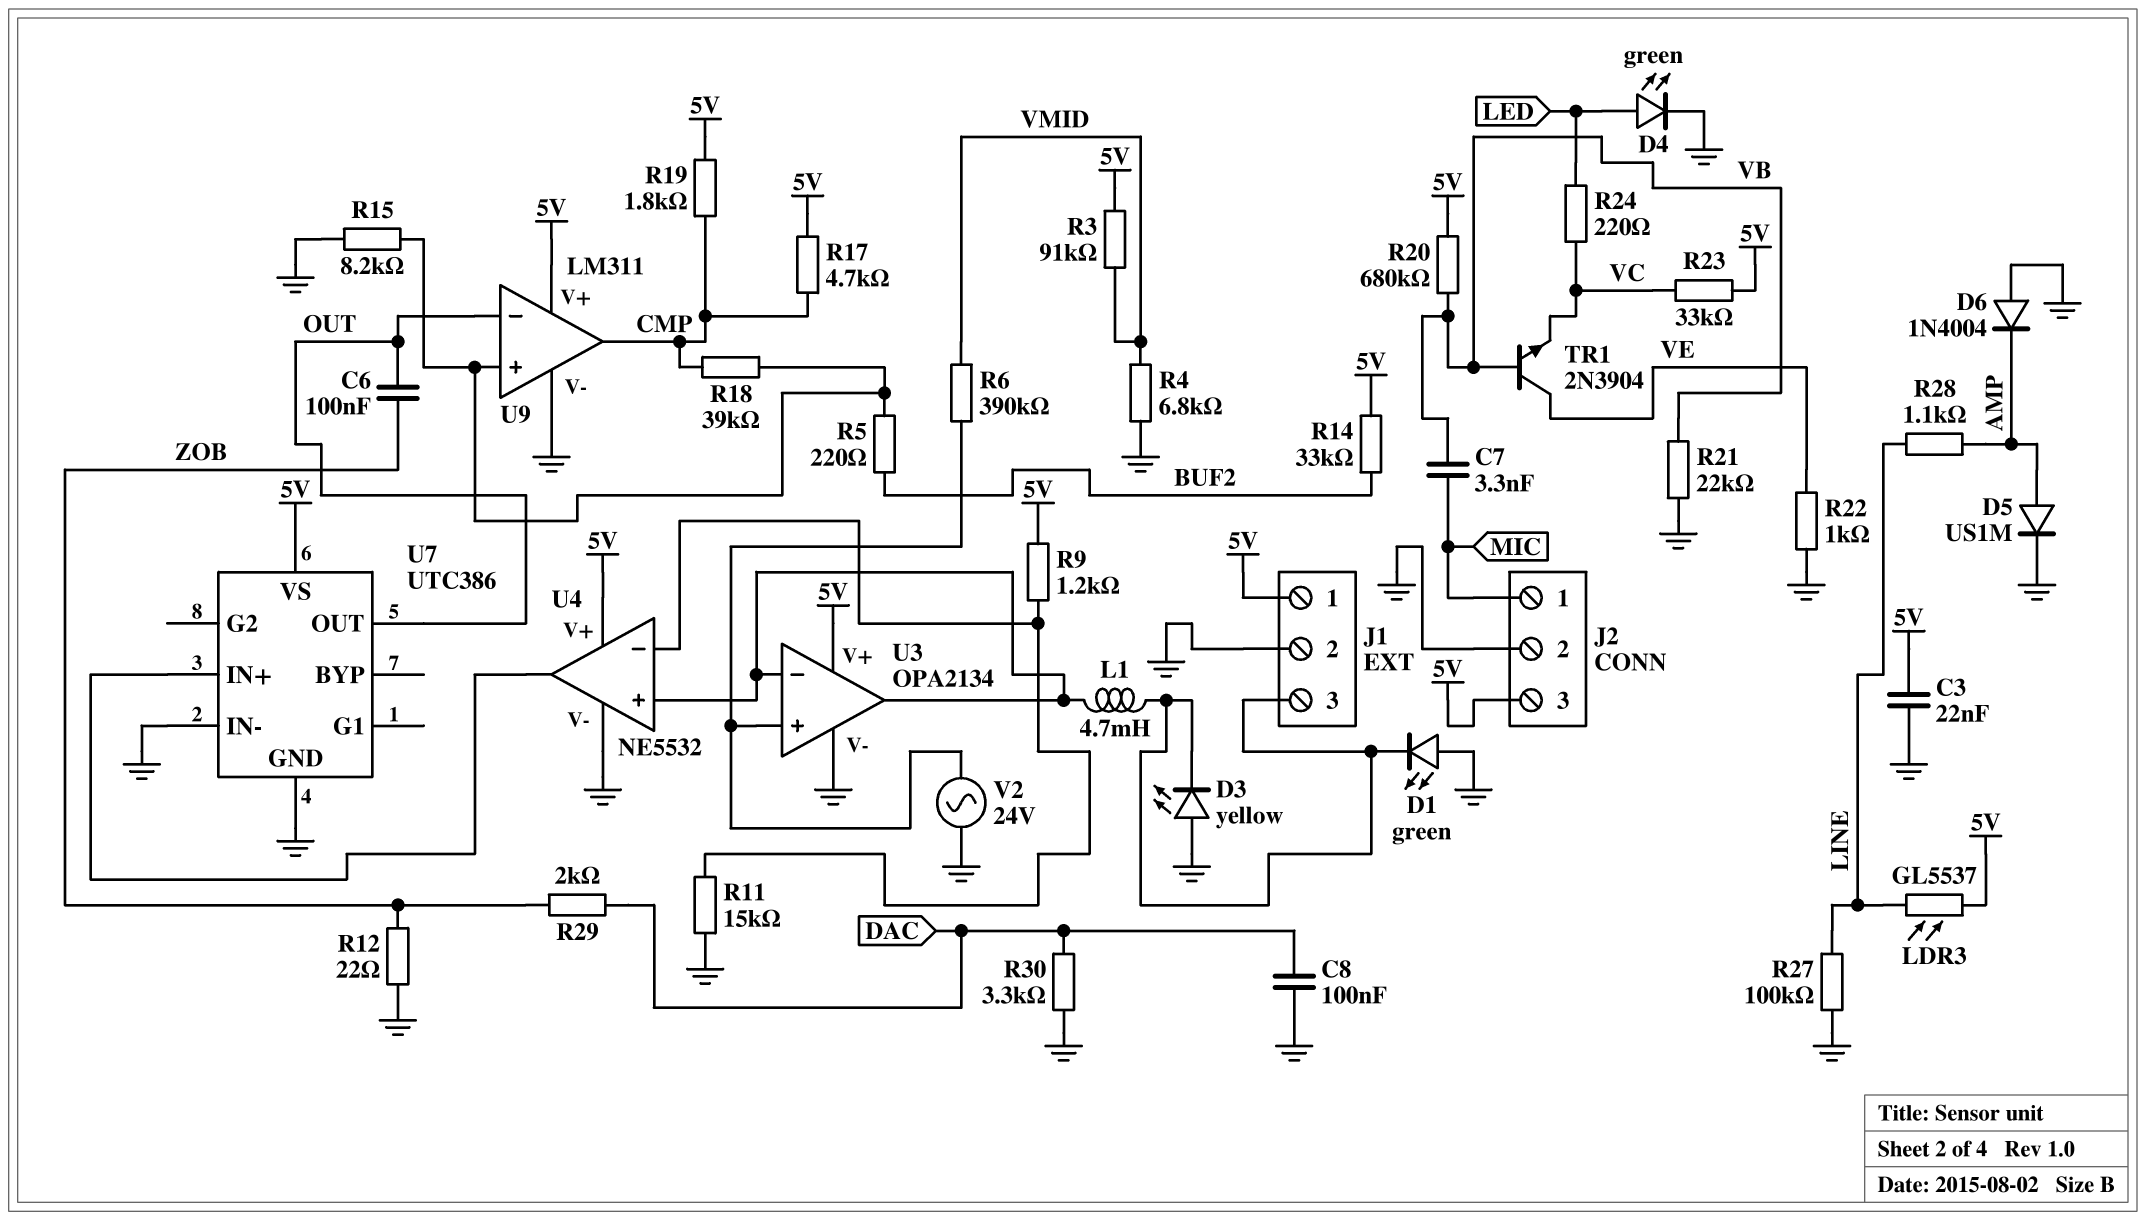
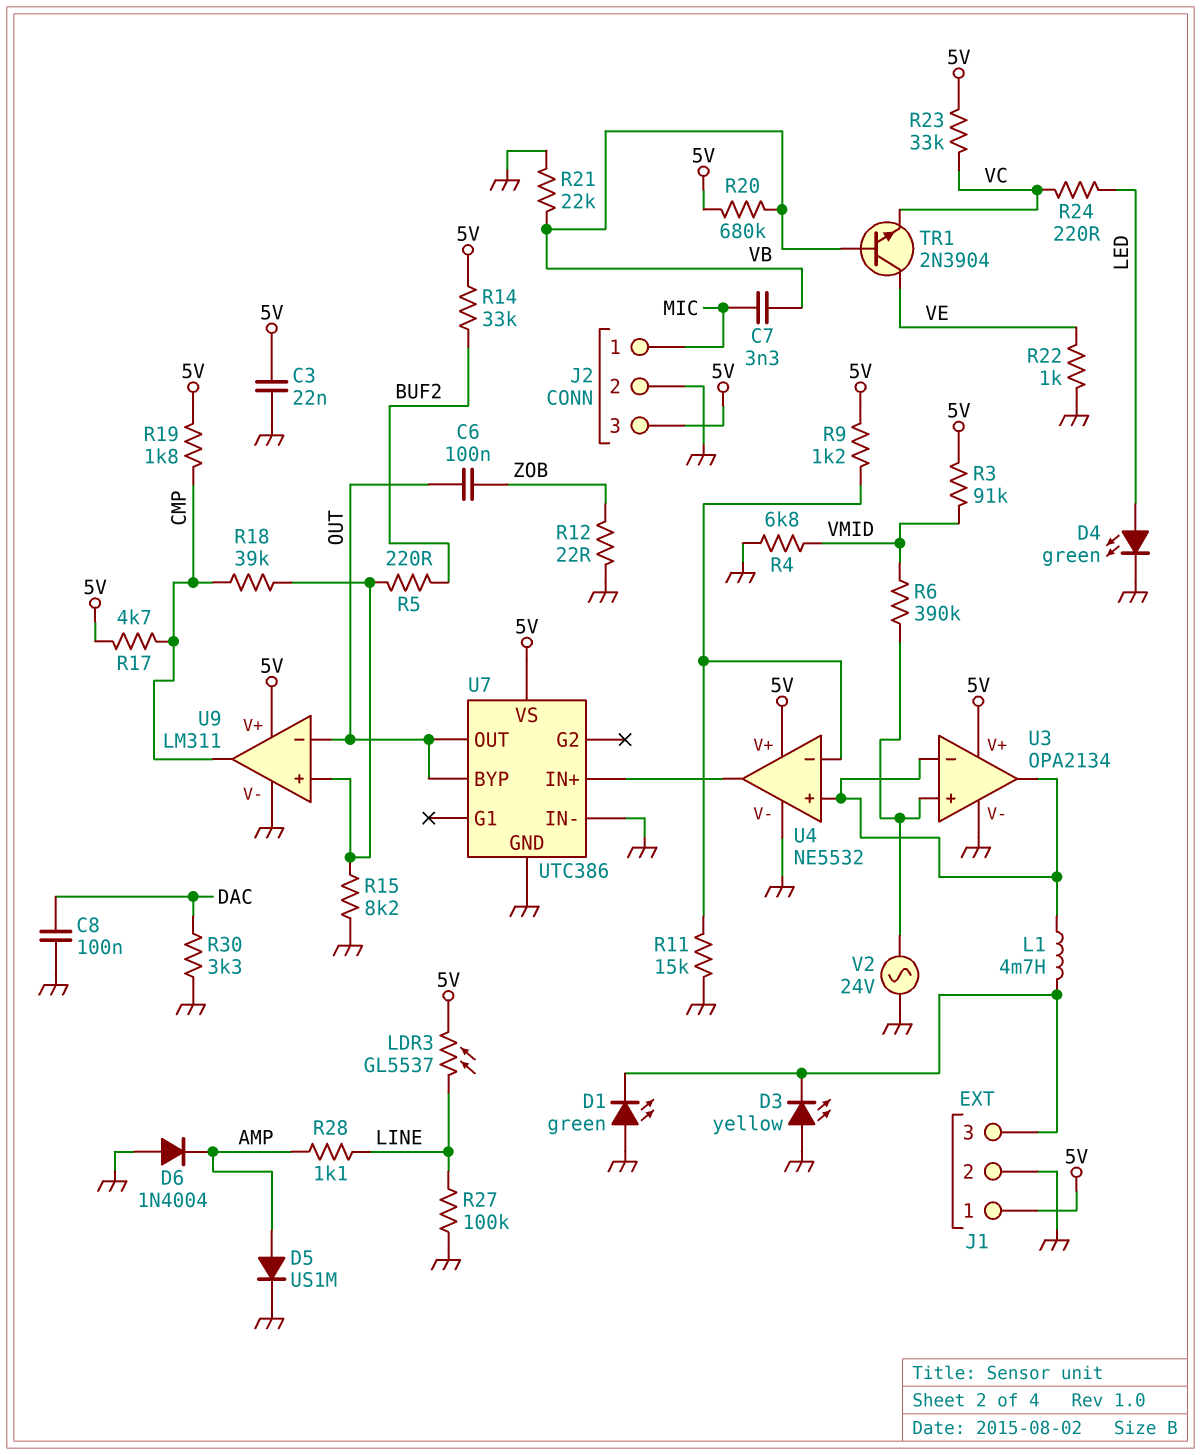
R29: 2k (DAC, ZOB) -> none
U7 pin BYP: none -> OUT

